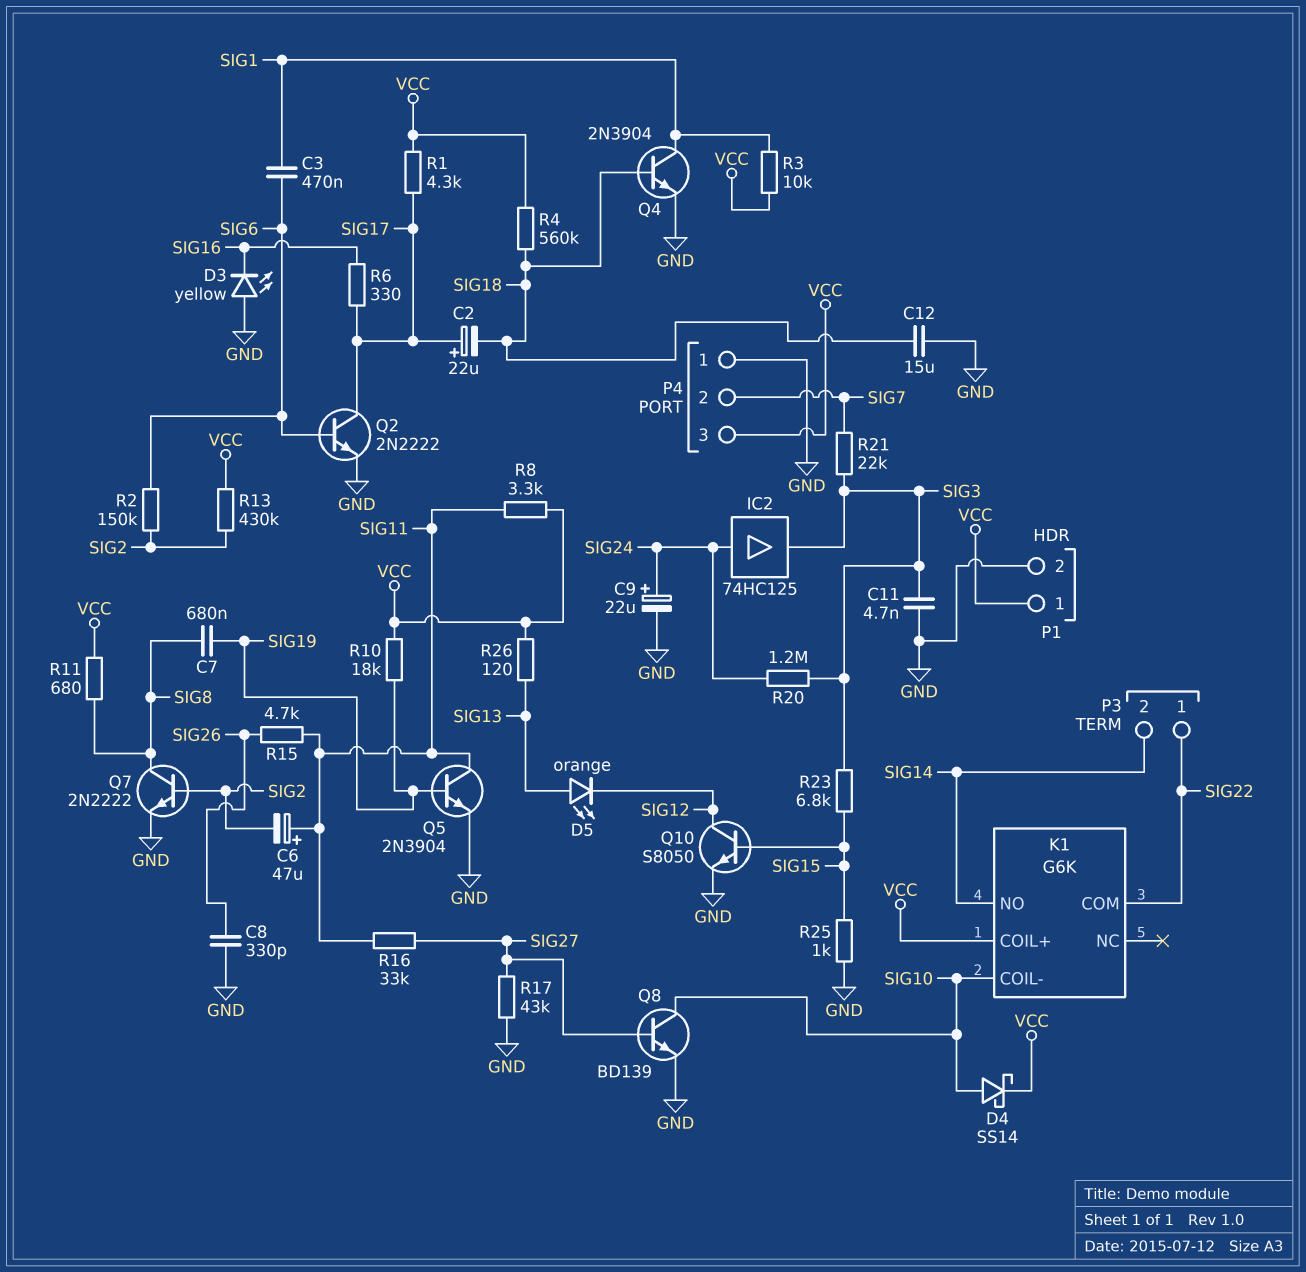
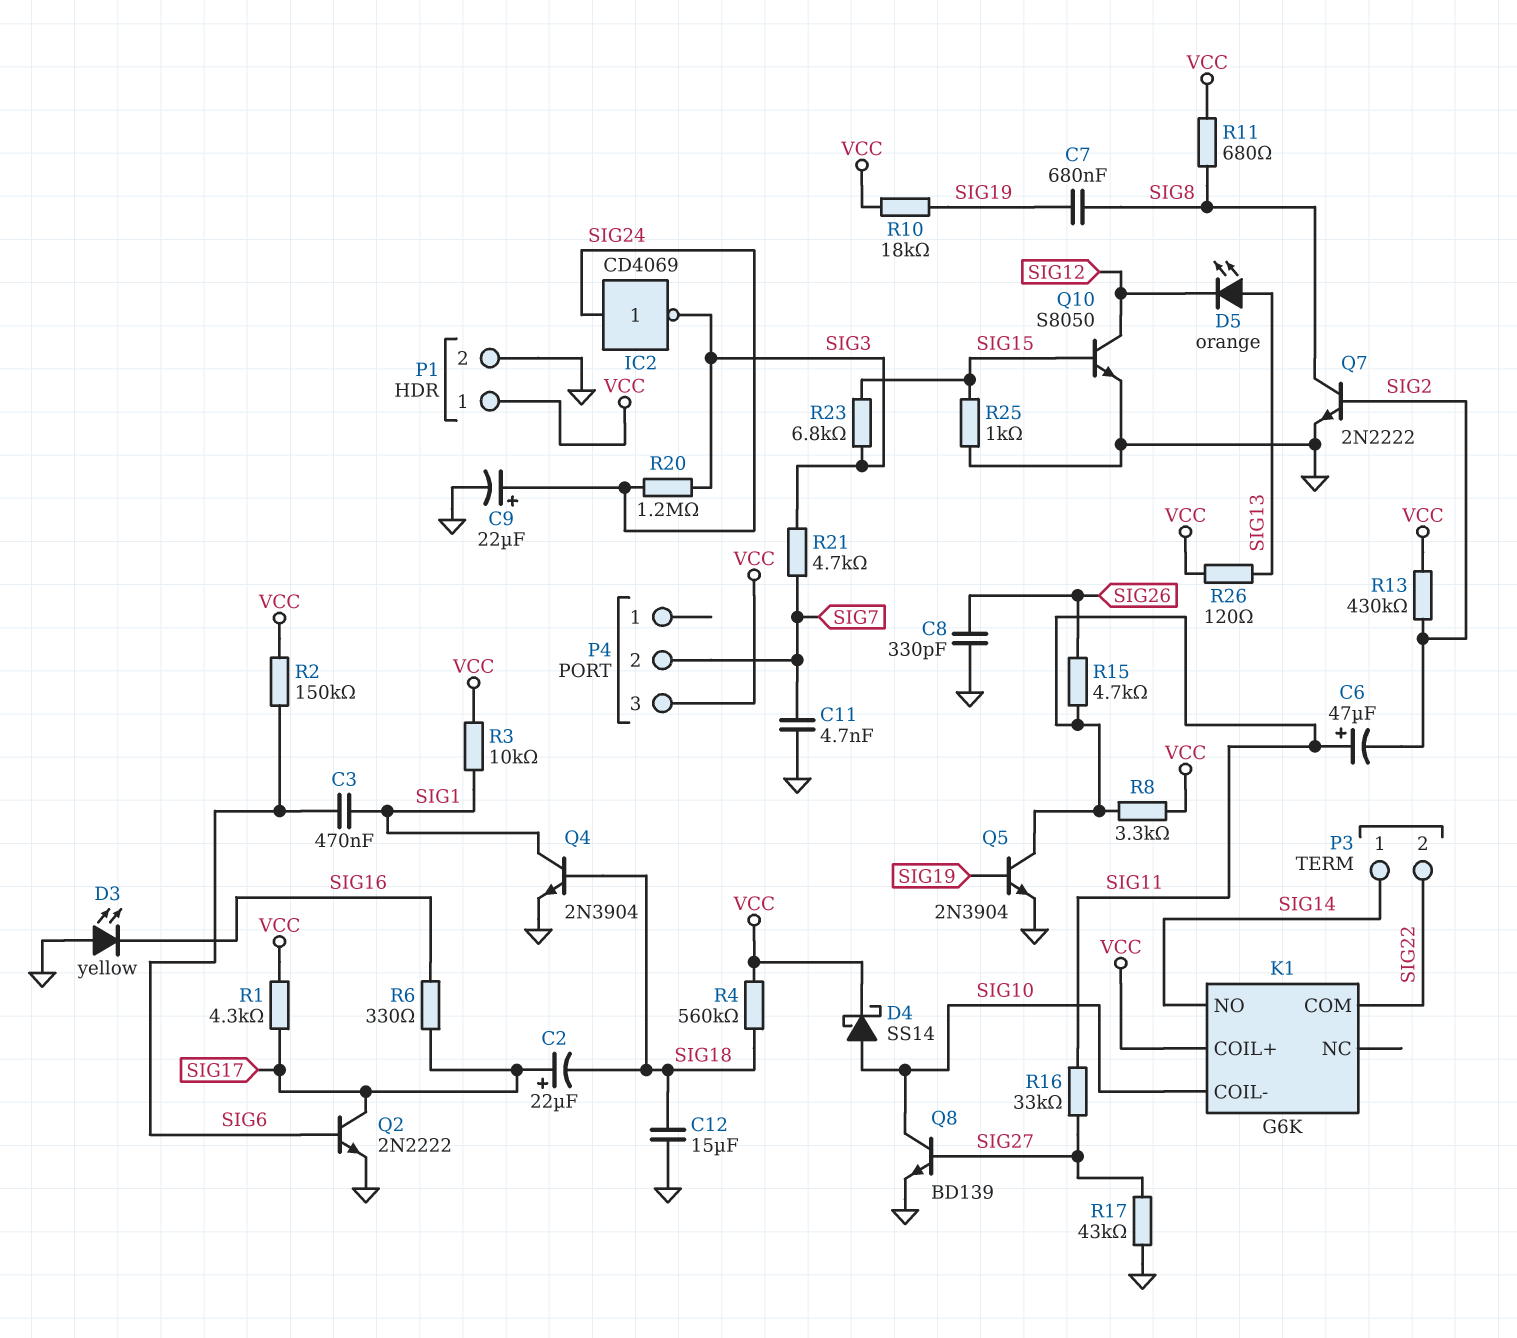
C11: 4.7nF (GND, SIG3) -> 4.7nF (GND, SIG7)
IC2: buffer 74HC125 (in SIG24, out SIG3) -> NOT CD4069 (in SIG24, out SIG3)
P3 pin 1: SIG22 -> SIG14
P3 pin 2: SIG14 -> SIG22
P4 pin 1: GND -> none
R2: 150k (SIG2, SIG6) -> 150k (SIG6, VCC)
R21: 22k (SIG3, SIG7) -> 4.7k (SIG3, SIG7)

